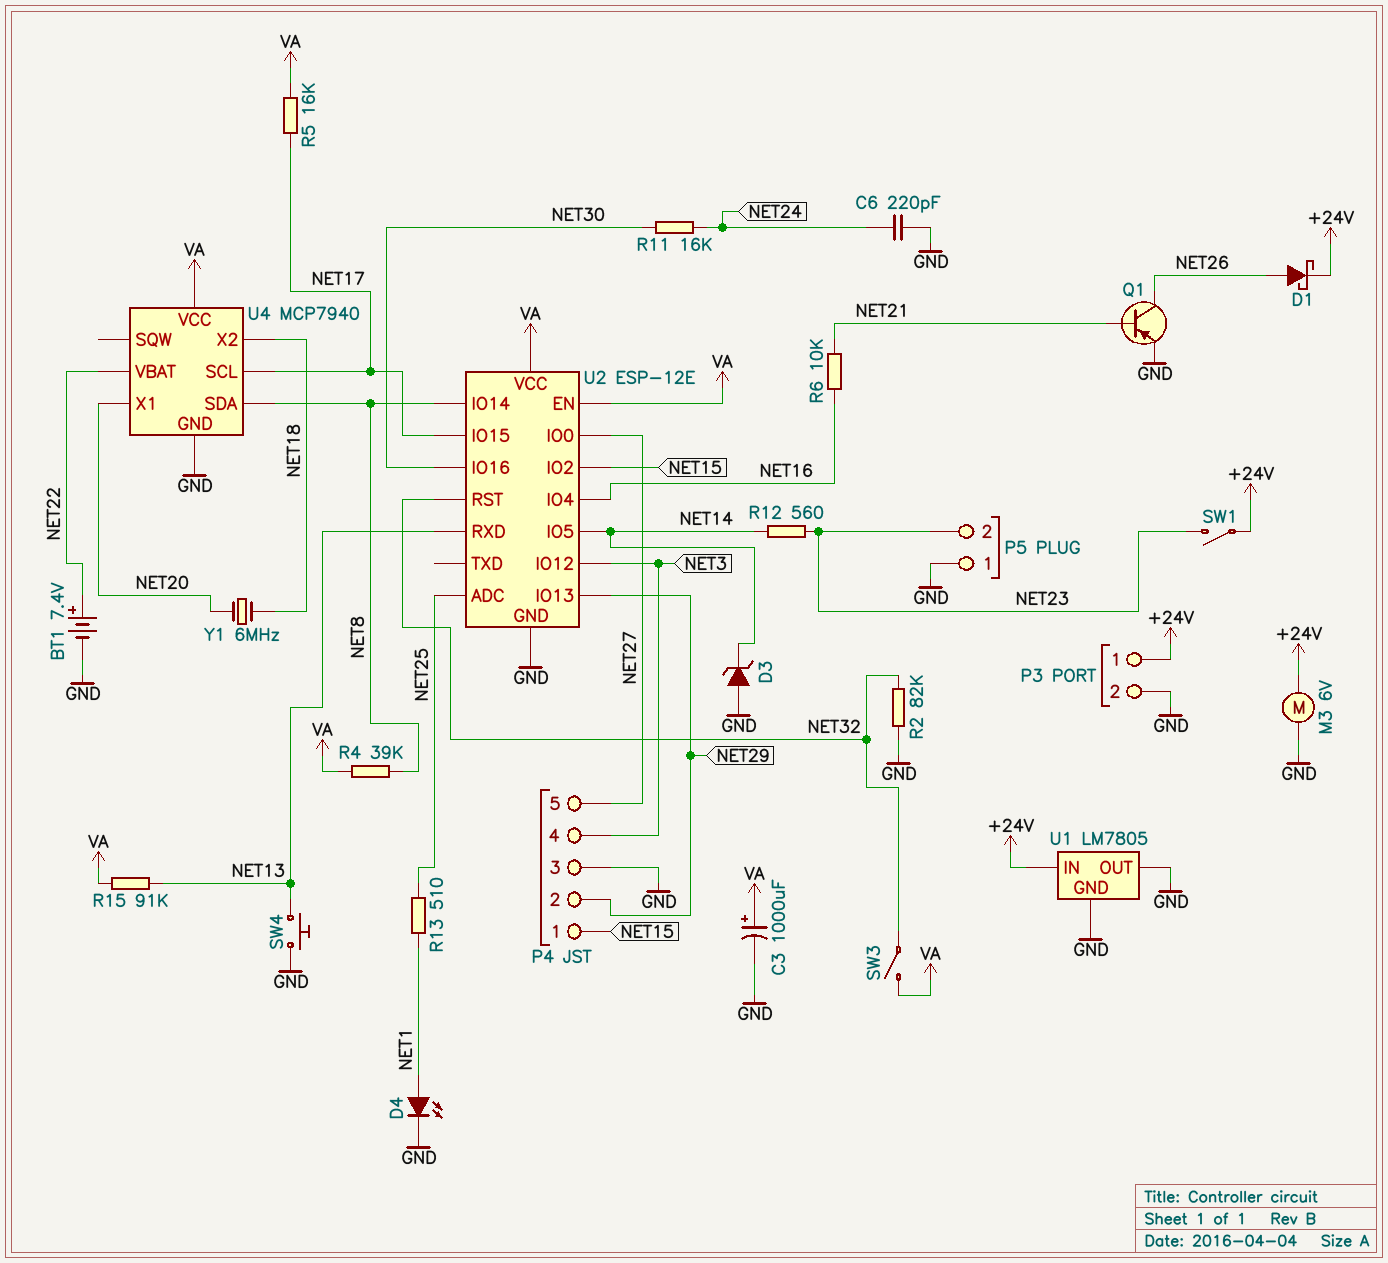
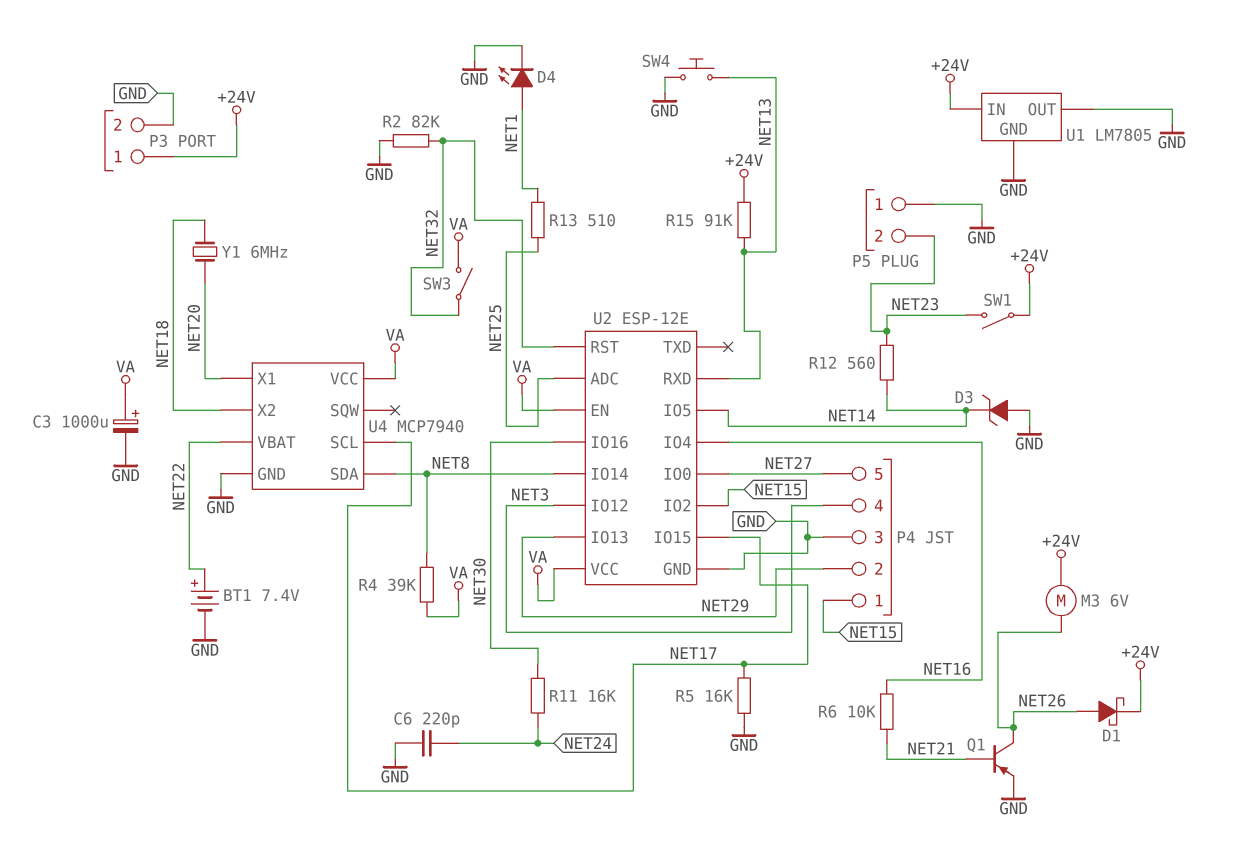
M3: motor 6V (+24V, GND) -> motor 6V (+24V, NET26)
R5: 16k (NET17, VA) -> 16k (GND, NET17)
R15: 91k (NET13, VA) -> 91k (+24V, NET13)

